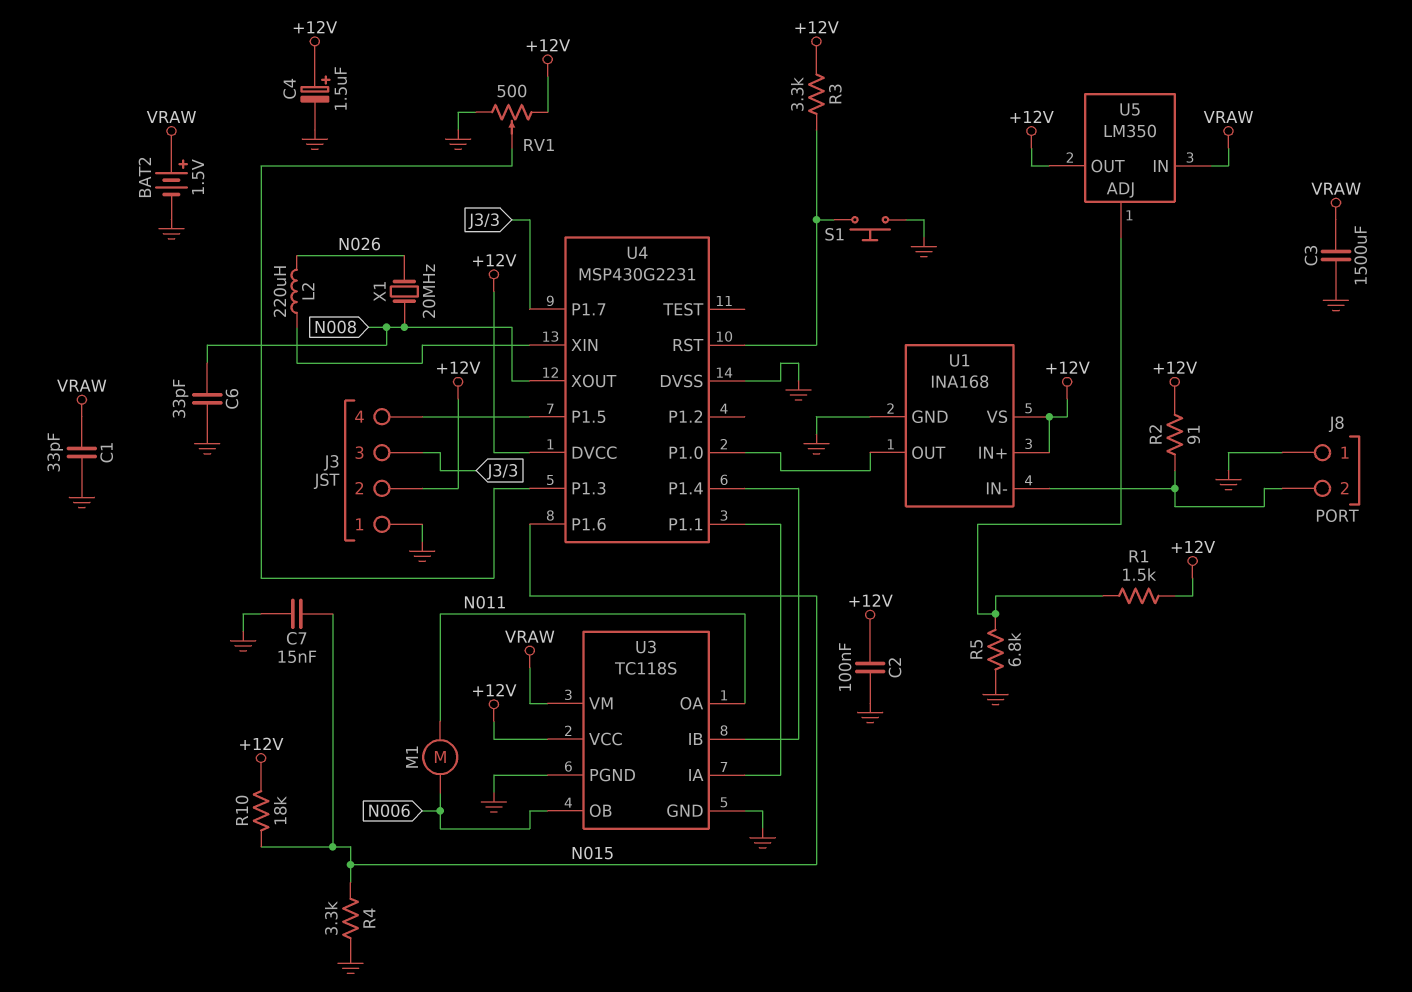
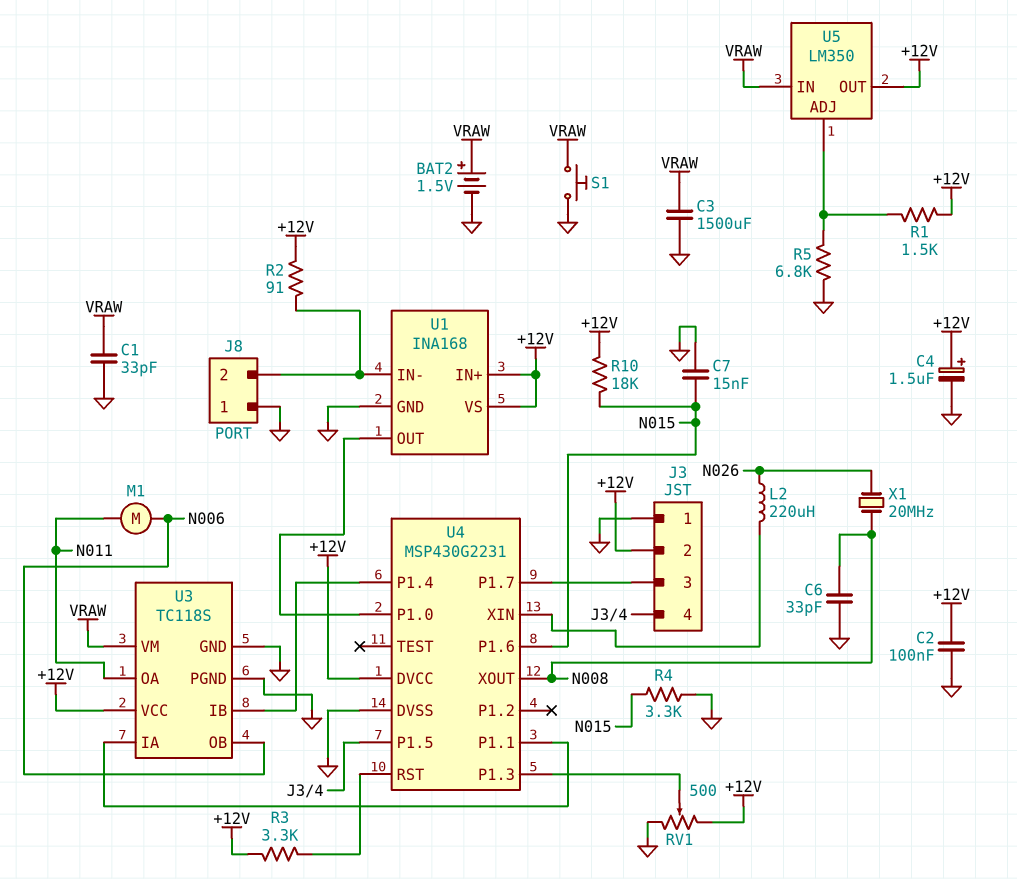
S1: button (GND, U4/RST) -> button (GND, VRAW)

